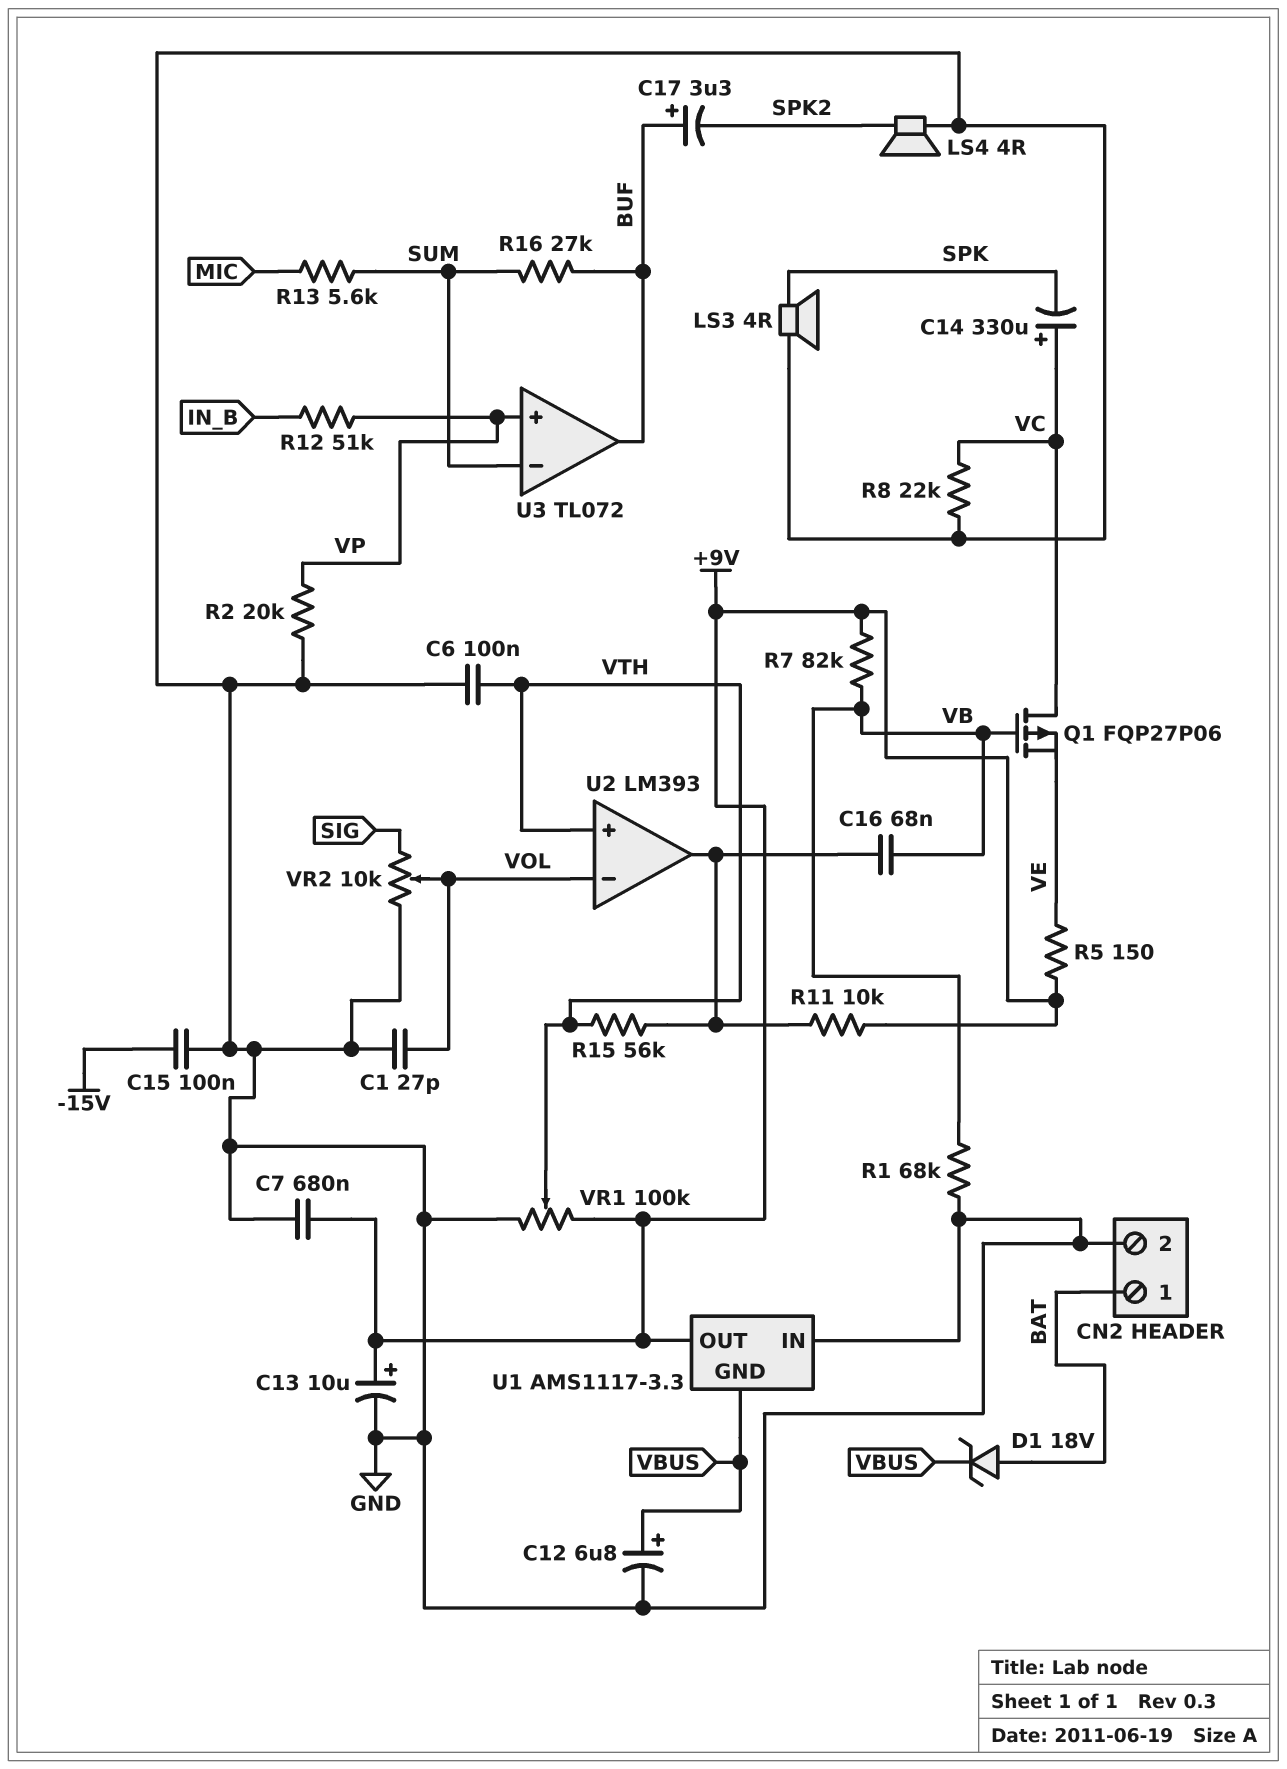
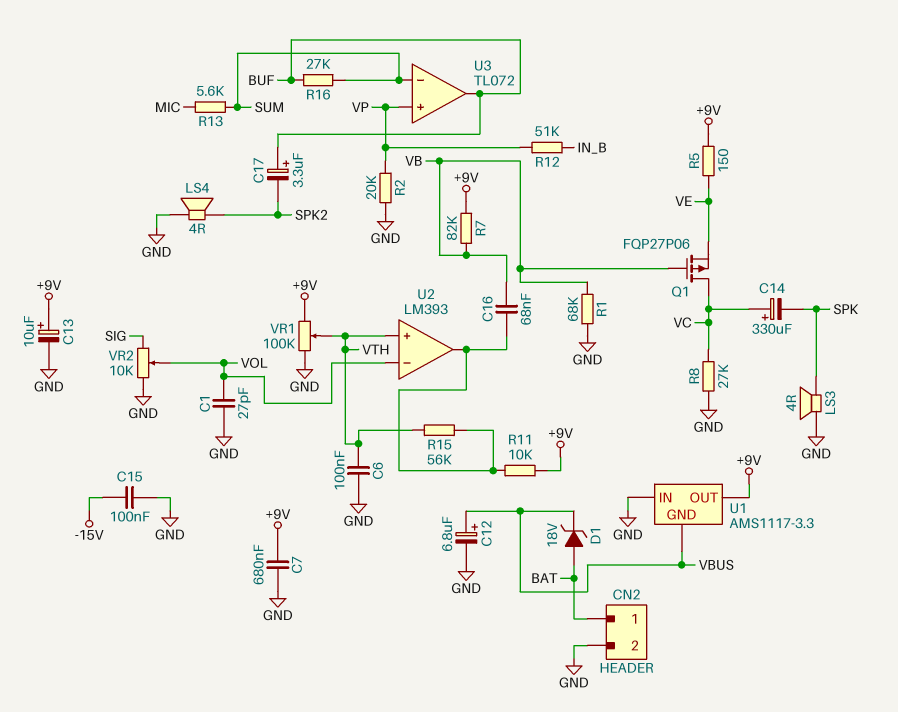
R8: 22k (GND, VC) -> 27k (GND, VC)

